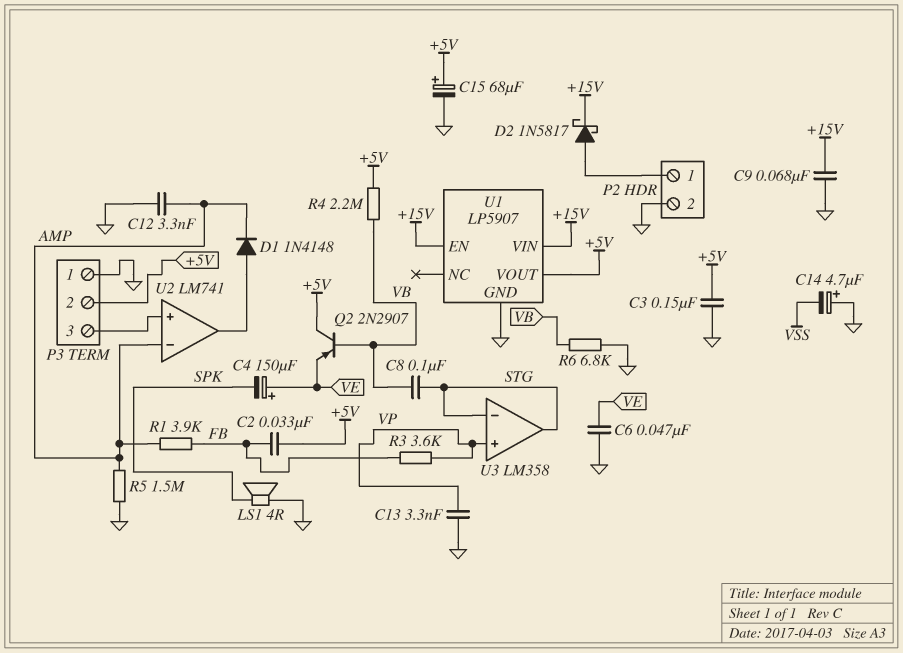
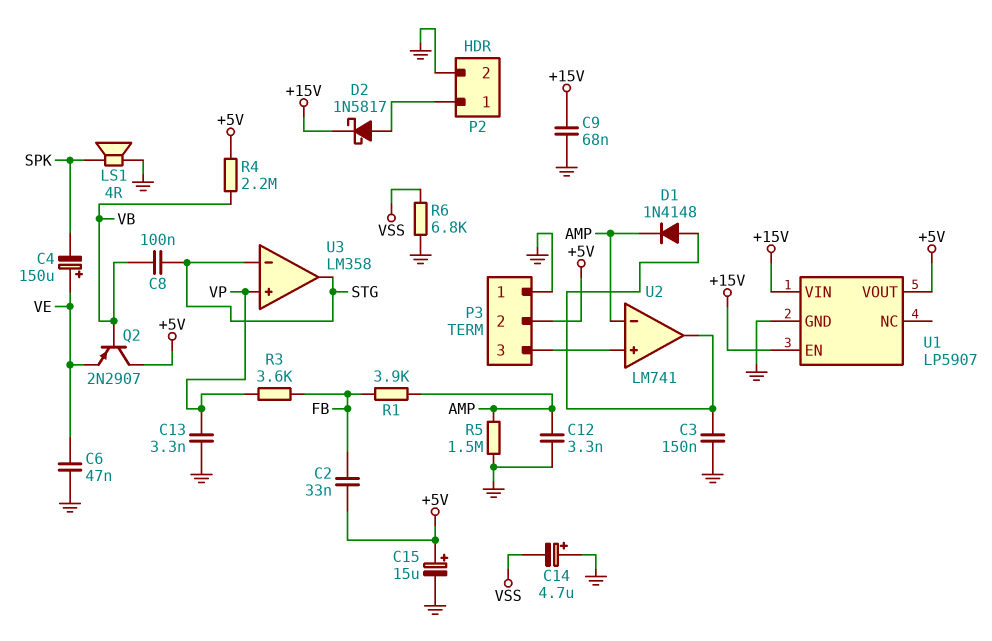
C3: 150nF (+5V, GND) -> 150nF (GND, U2/out)
C15: 68uF (plus +5V, minus GND) -> 15uF (plus +5V, minus GND)
R6: 6.8k (GND, VB) -> 6.8k (GND, VSS)

